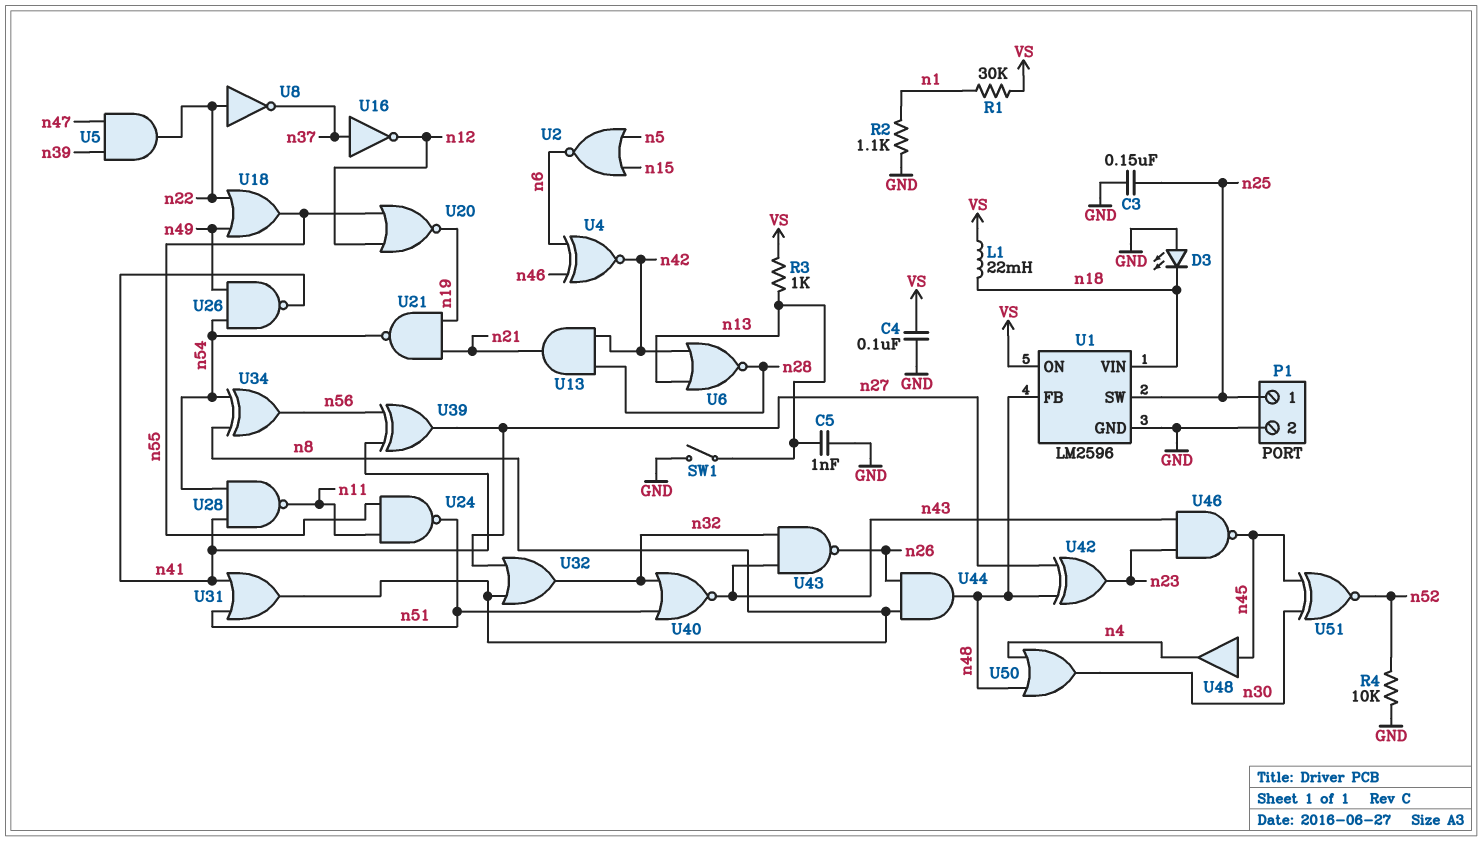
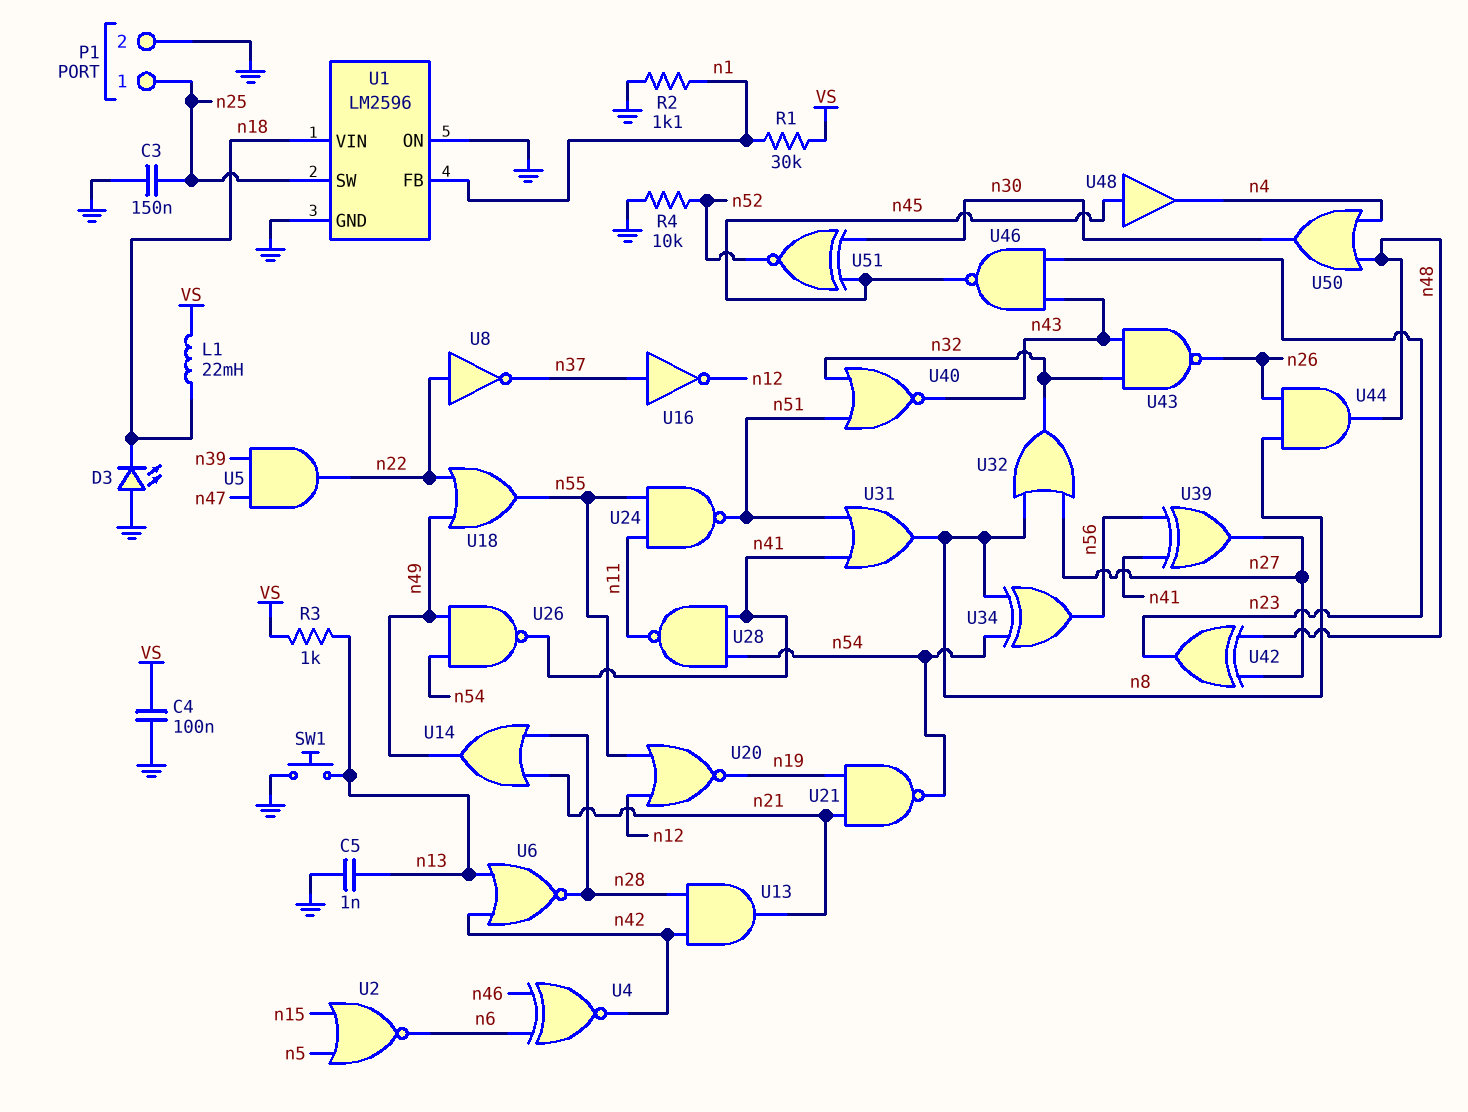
SW1: switch (GND, n13) -> button (GND, n13)
U1 pin FB: n48 -> n1
U1 pin ON: VS -> GND
U14: none -> OR (in n21, in n28, out n49)

